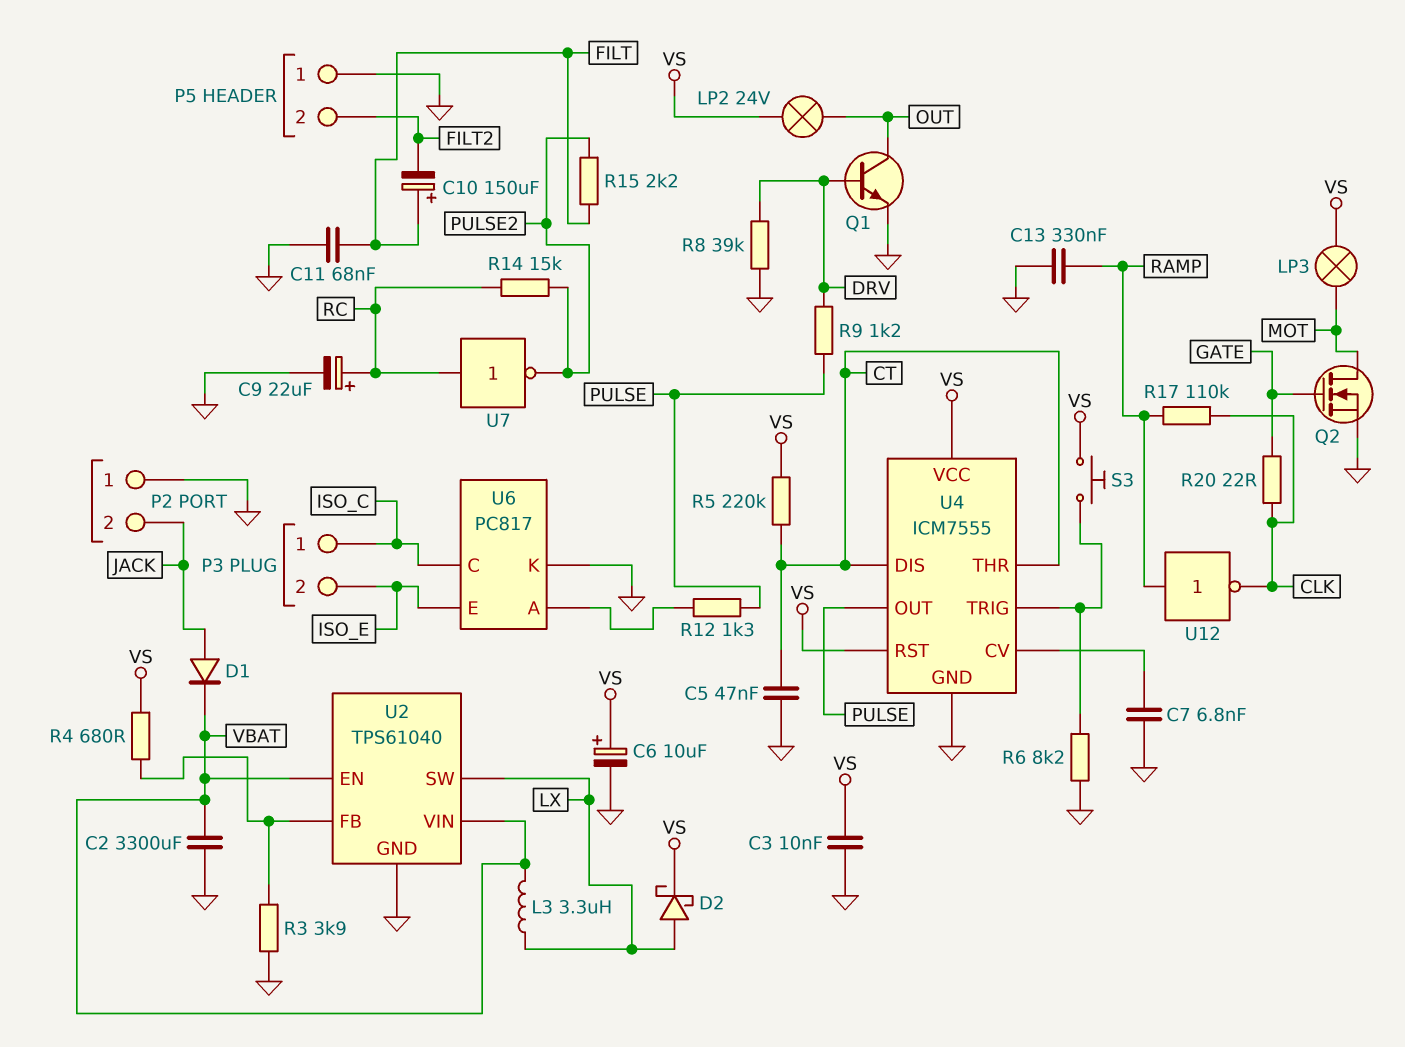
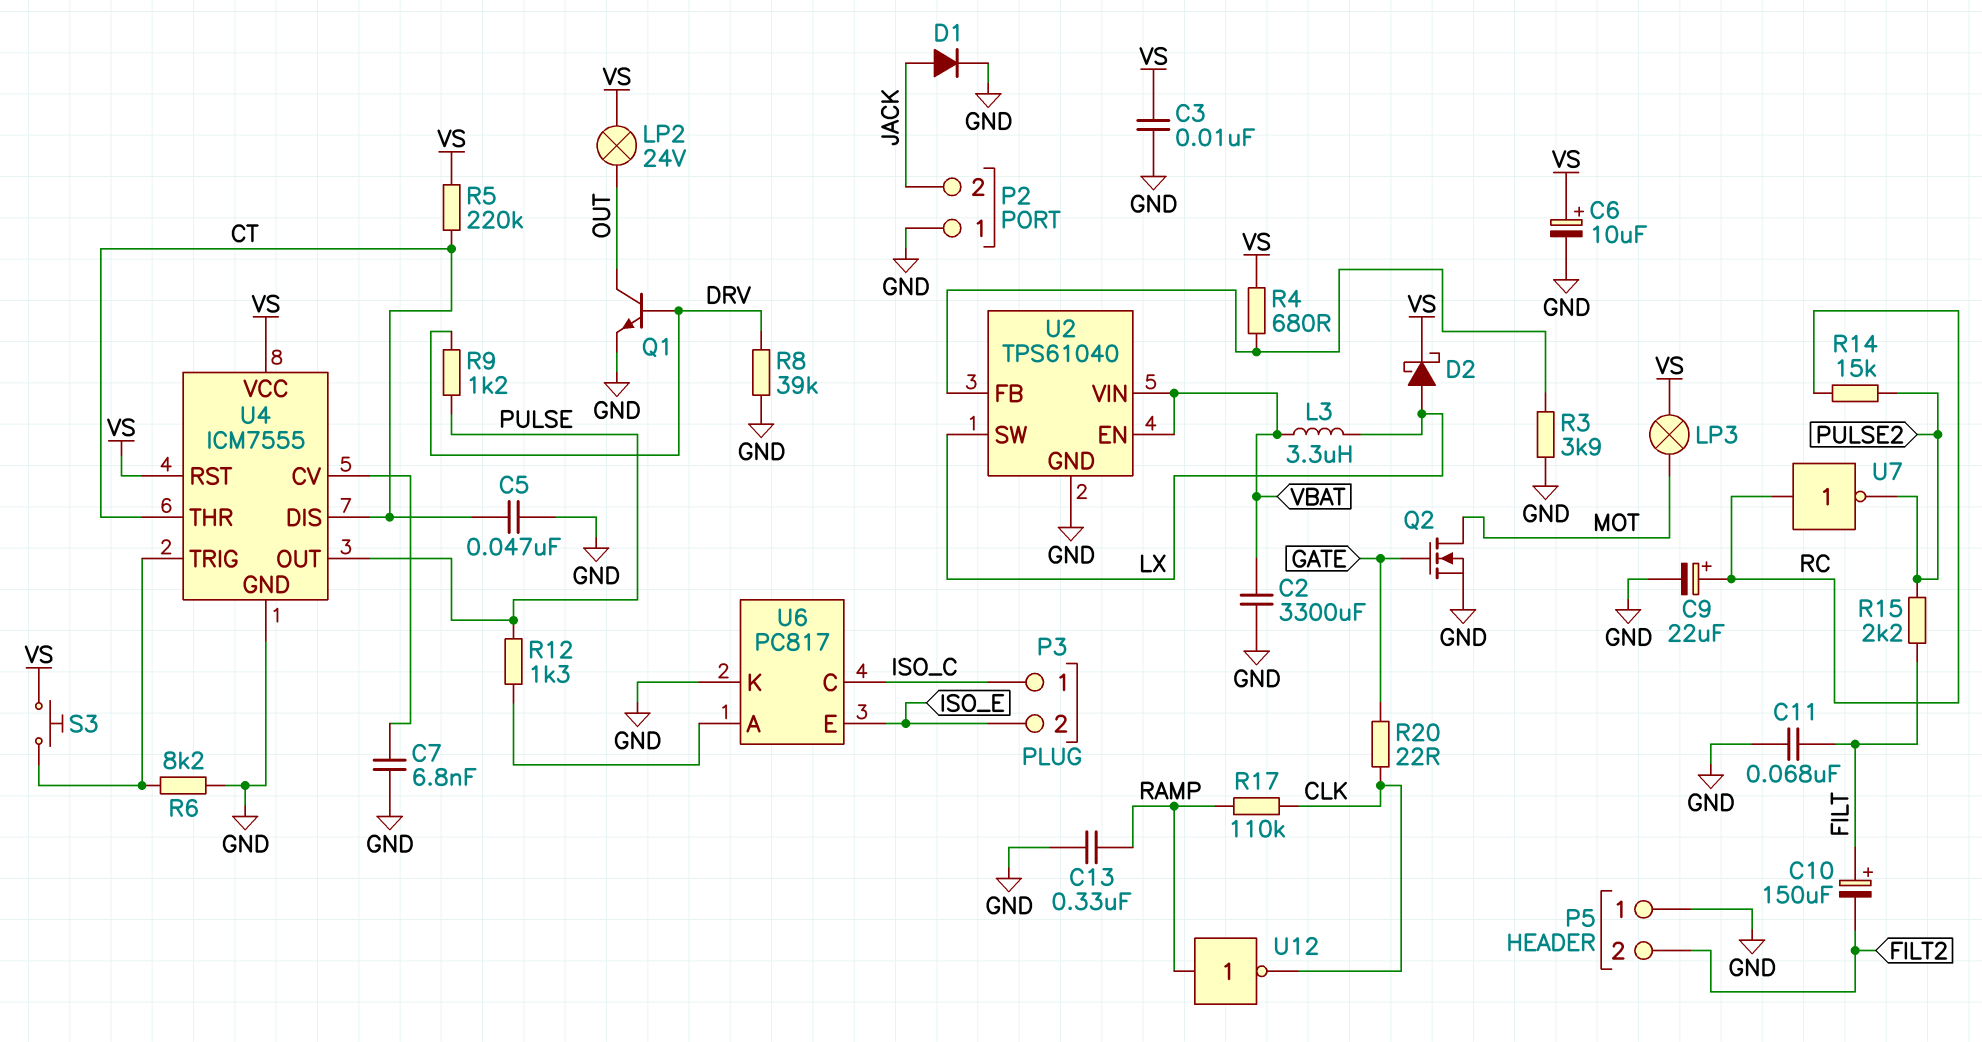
D1: diode (A JACK, K VBAT) -> diode (A JACK, K GND)

